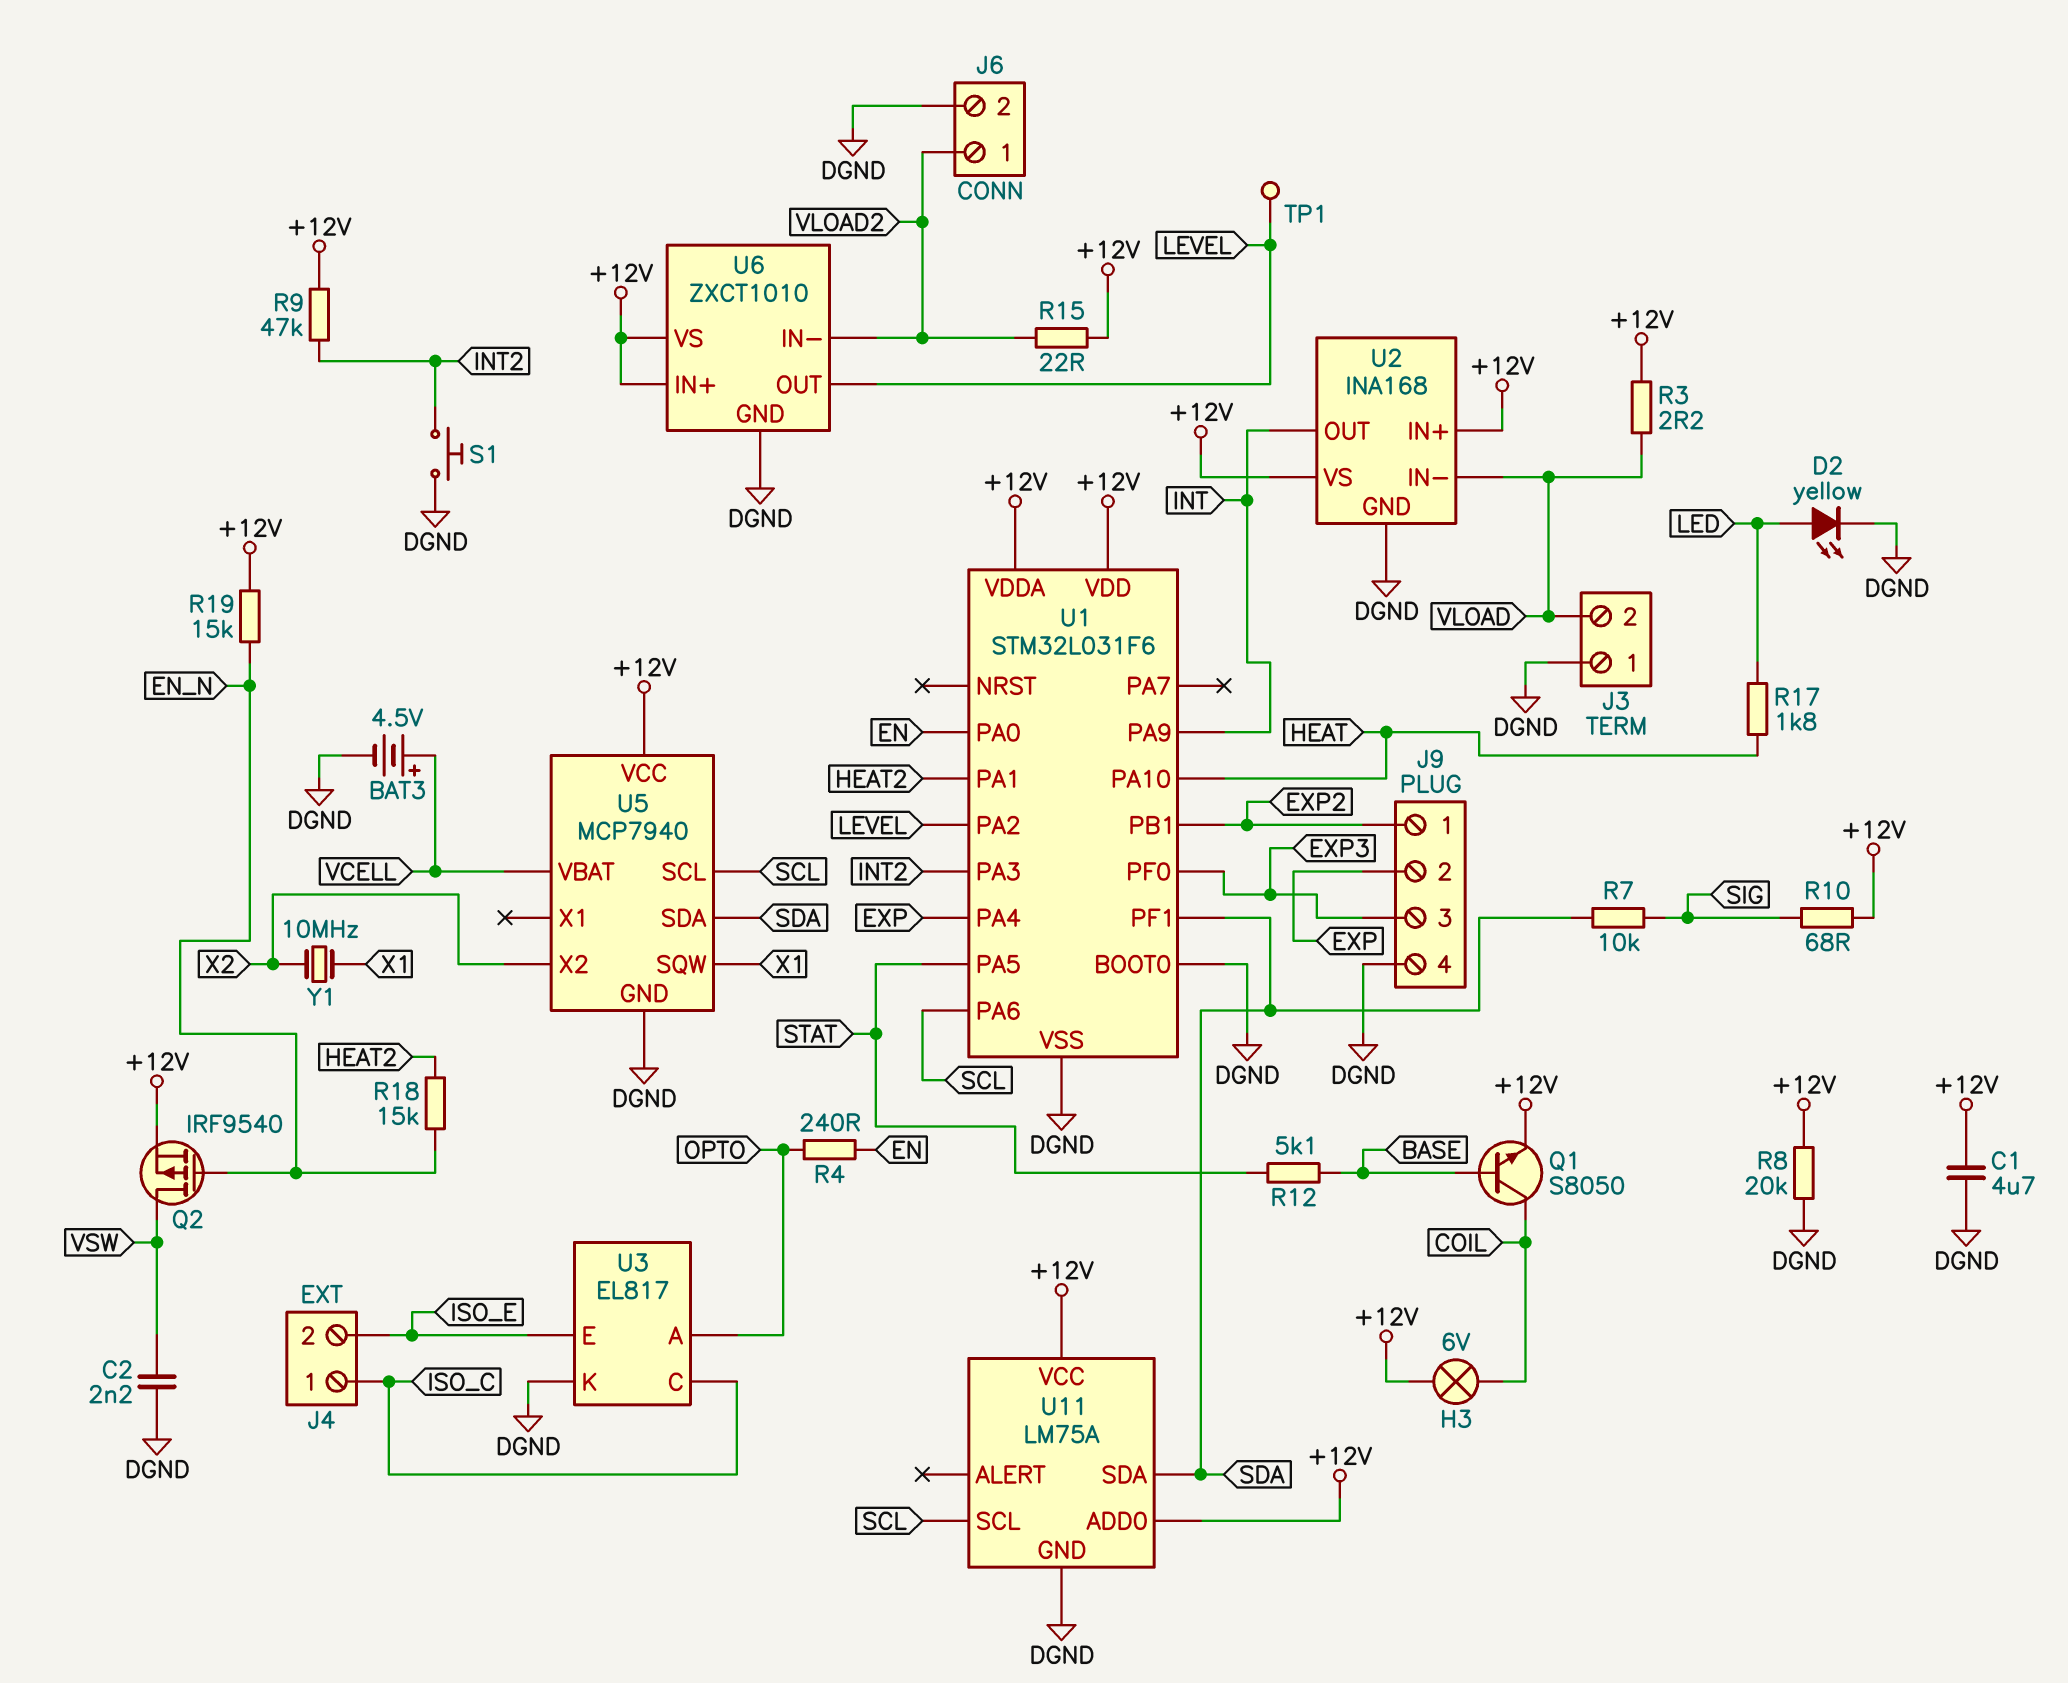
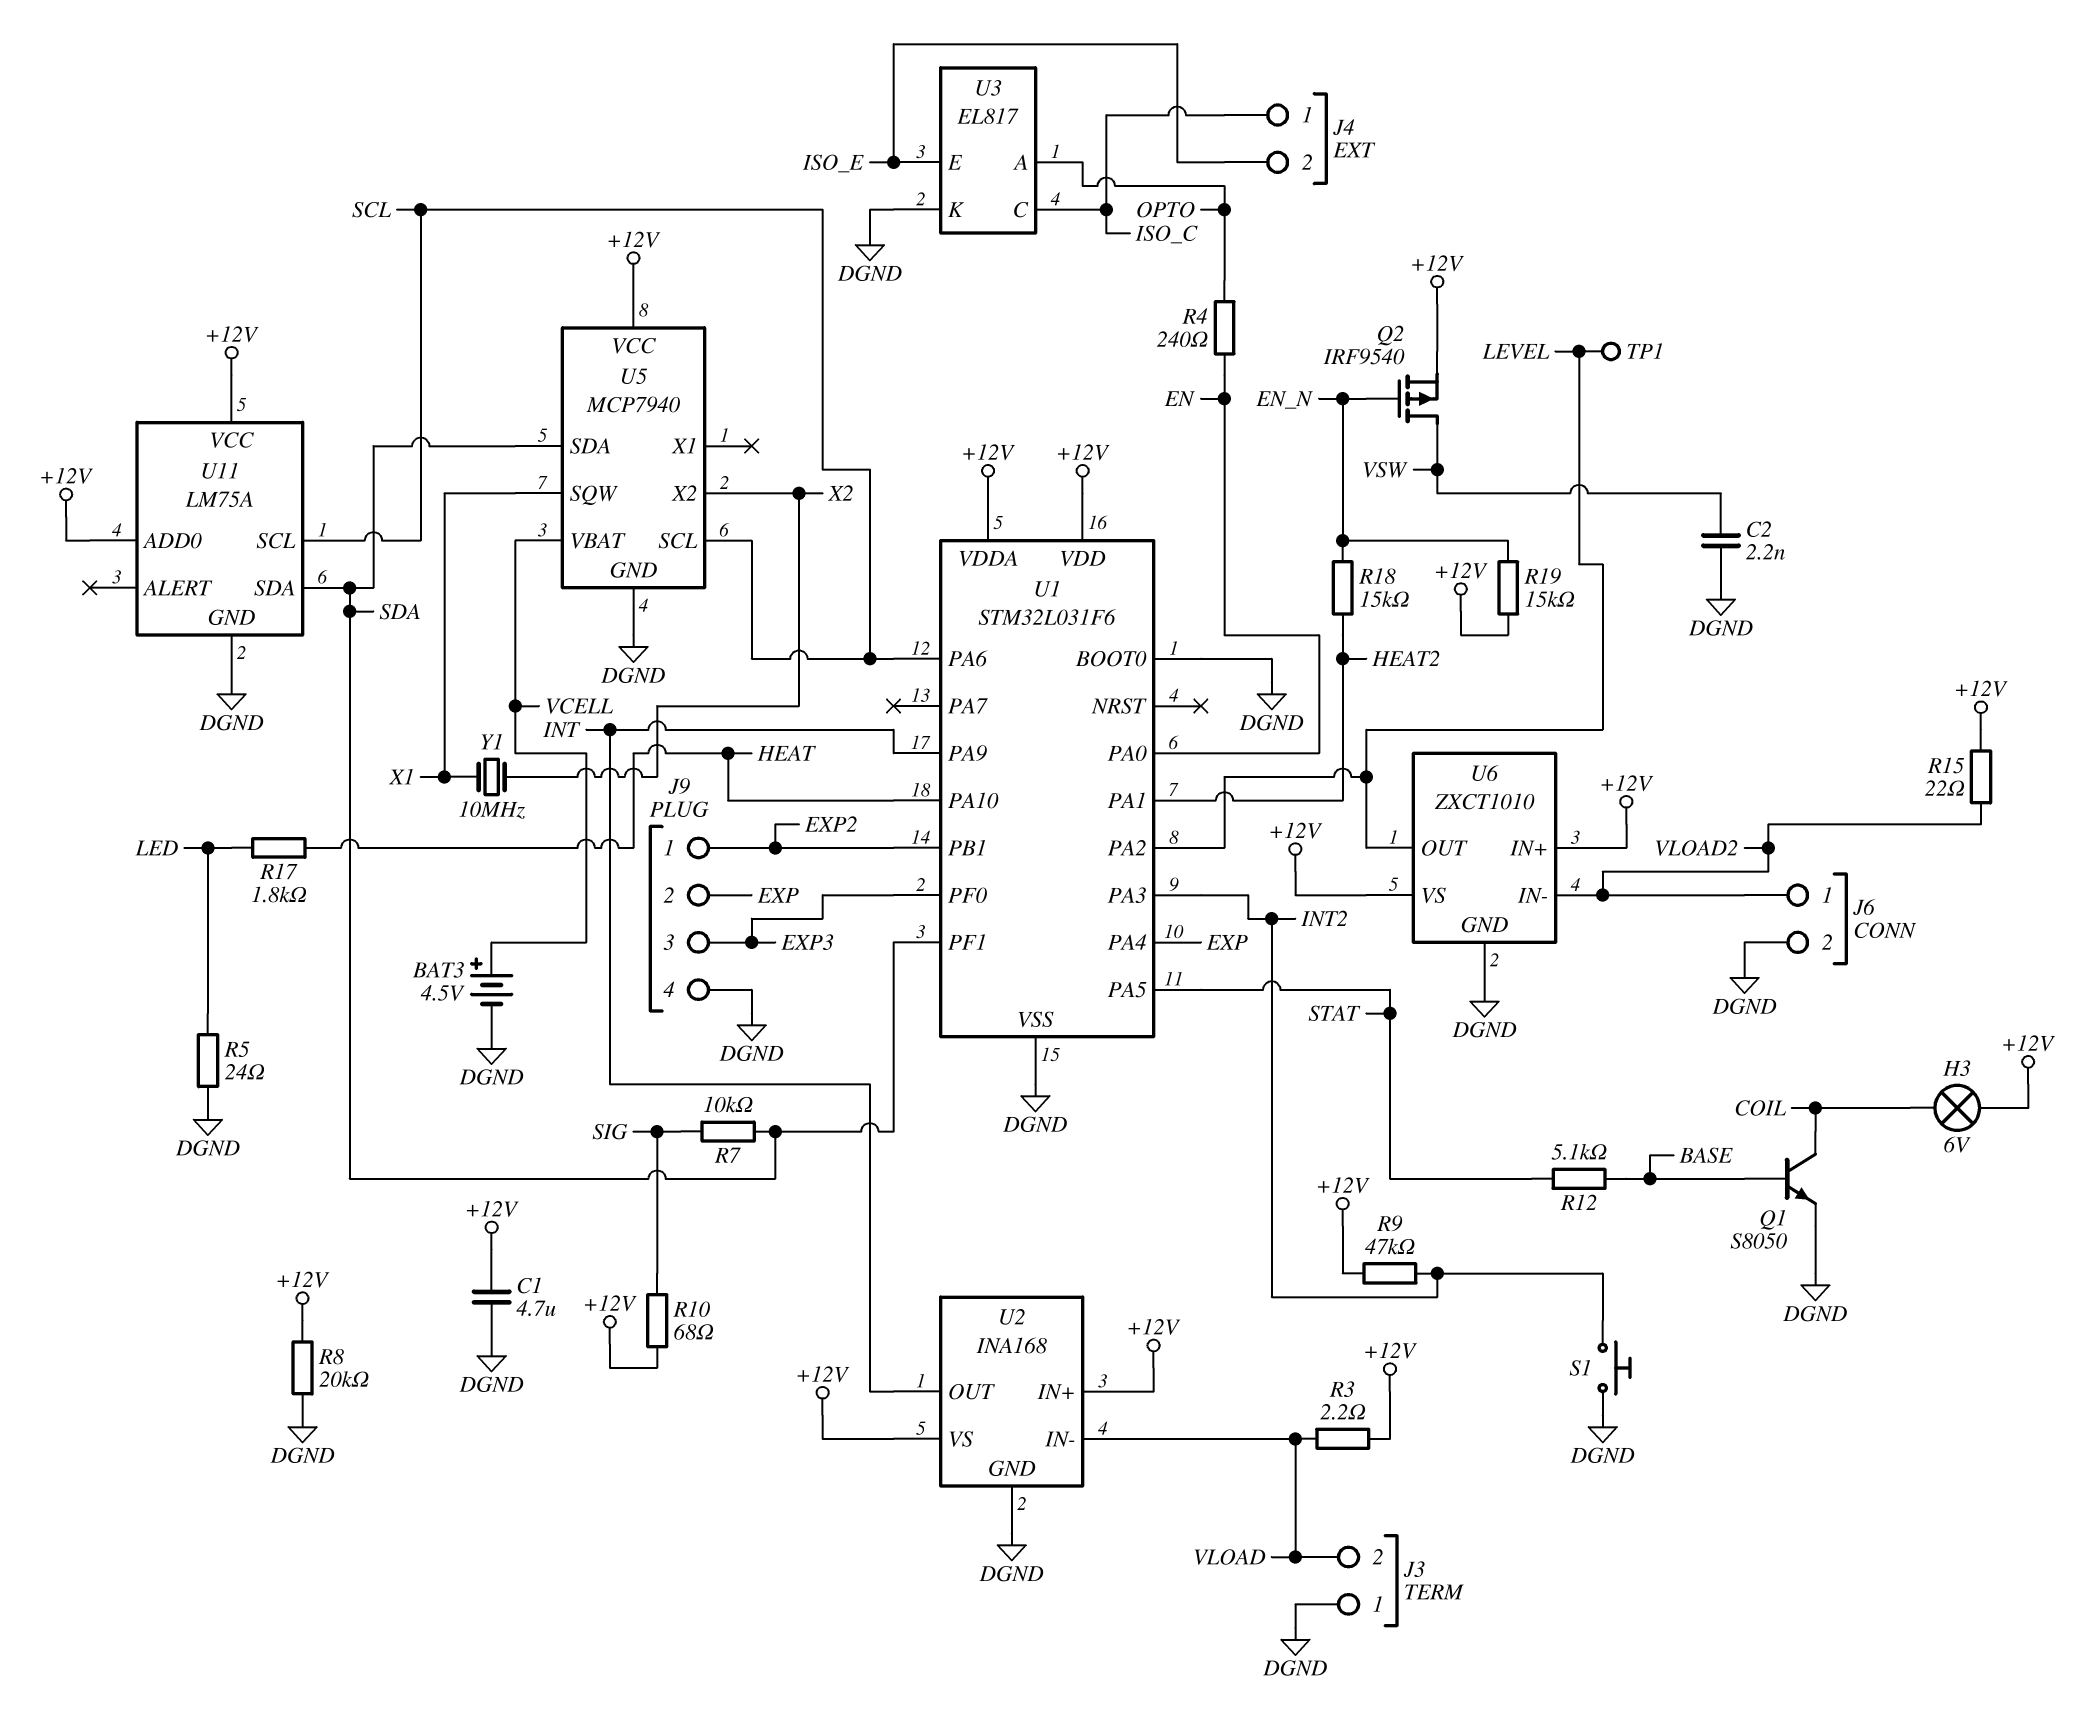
D2: LED yellow (A LED, K DGND) -> none
Q1: NPN S8050 (B BASE, C COIL, E +12V) -> NPN S8050 (B BASE, C COIL, E DGND)
R5: none -> 24 (DGND, LED)

